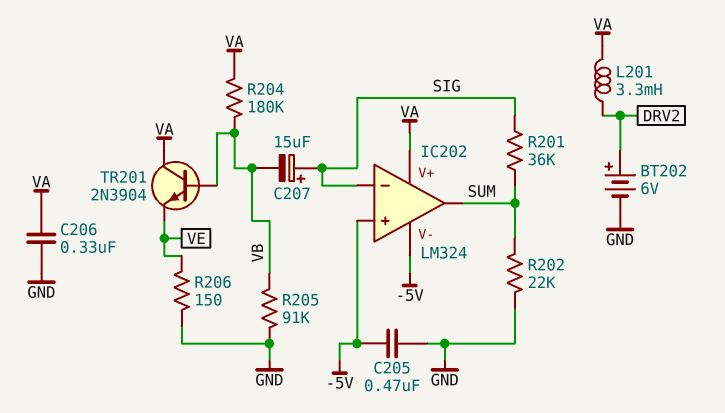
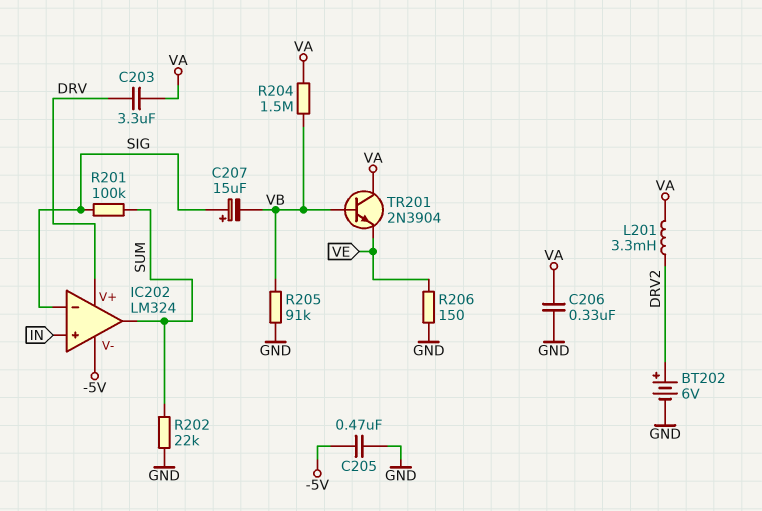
C203: none -> 3.3uF (DRV, VA)
IC202 pin V+: VA -> DRV
IC202 pin in+: -5V -> IN
R201: 36k (SIG, SUM) -> 100k (SIG, SUM)
R204: 180k (VA, VB) -> 1.5M (VA, VB)

